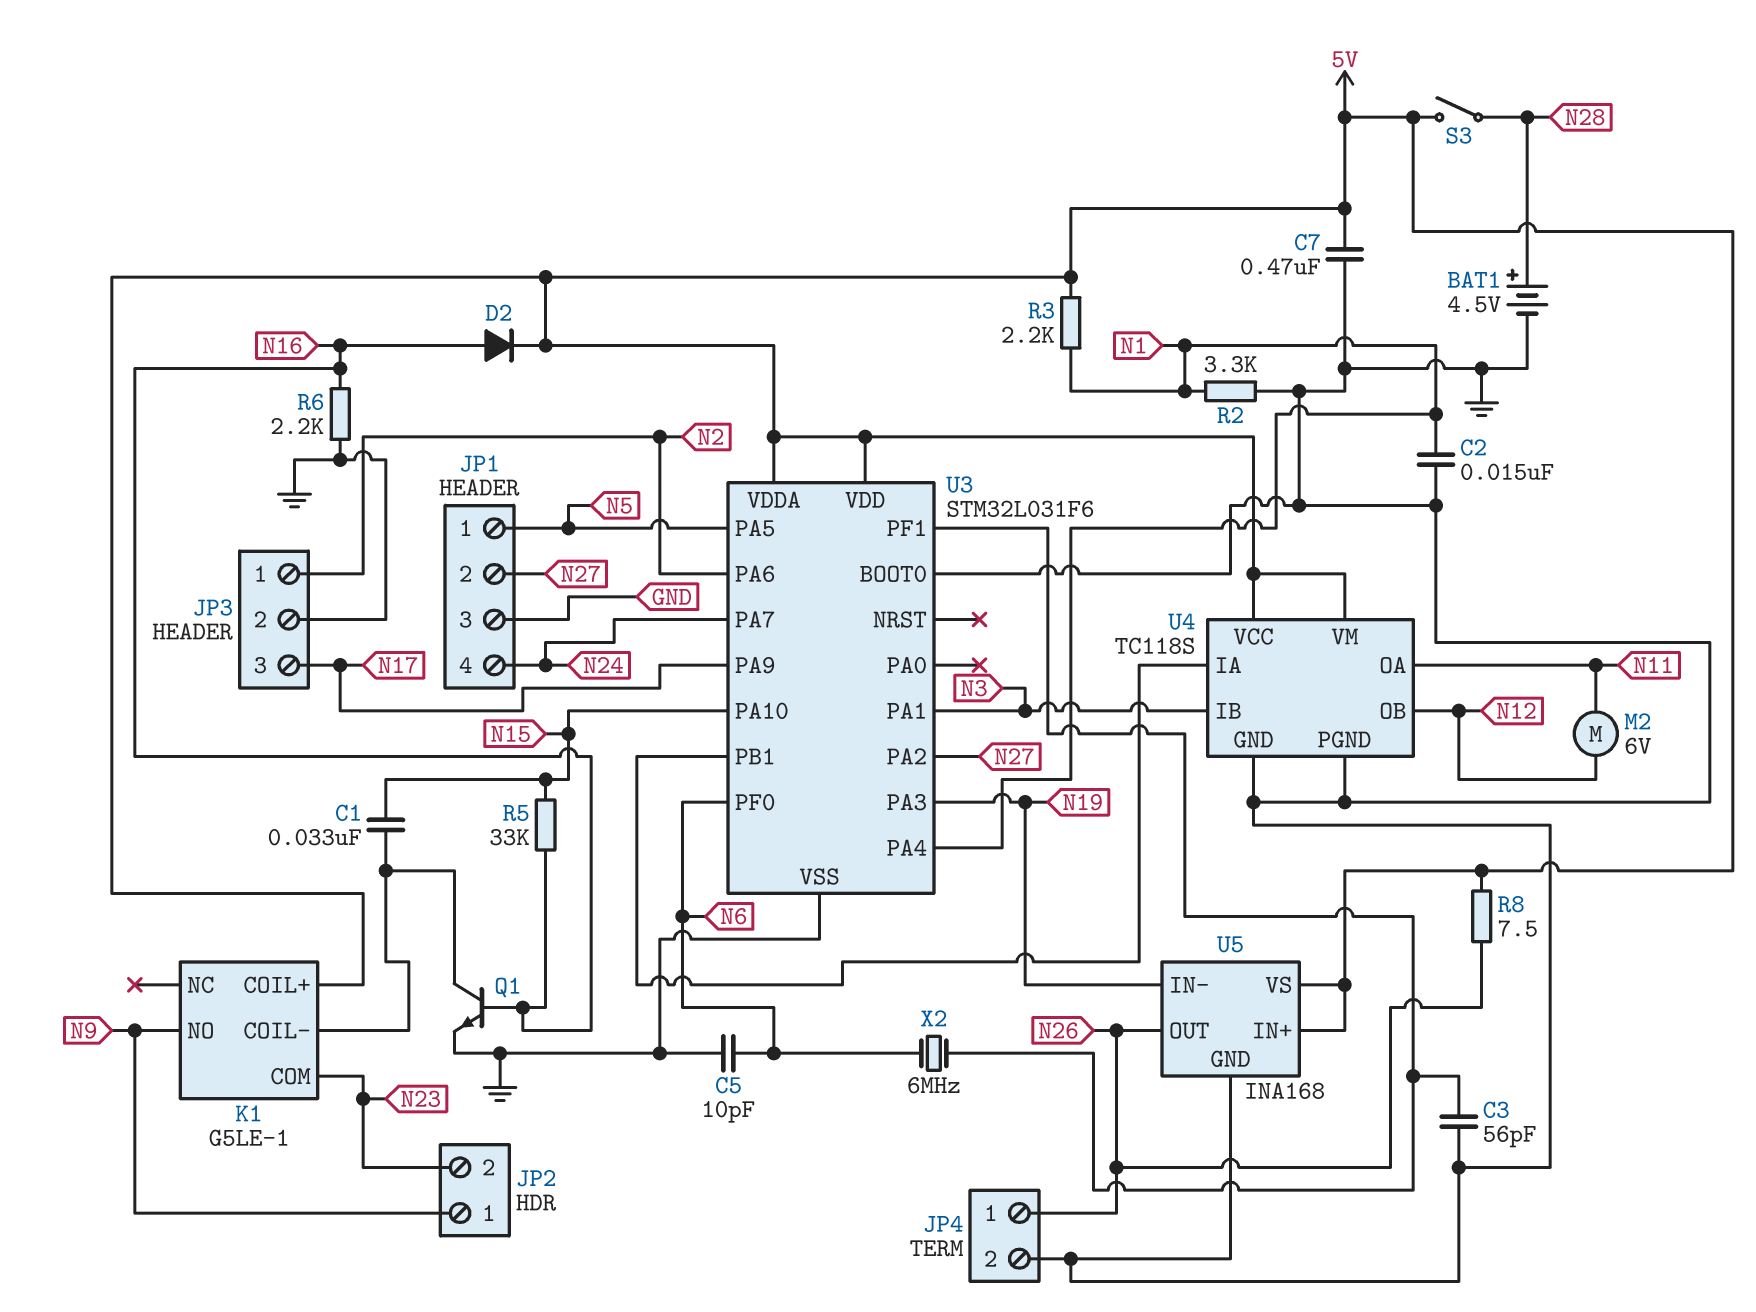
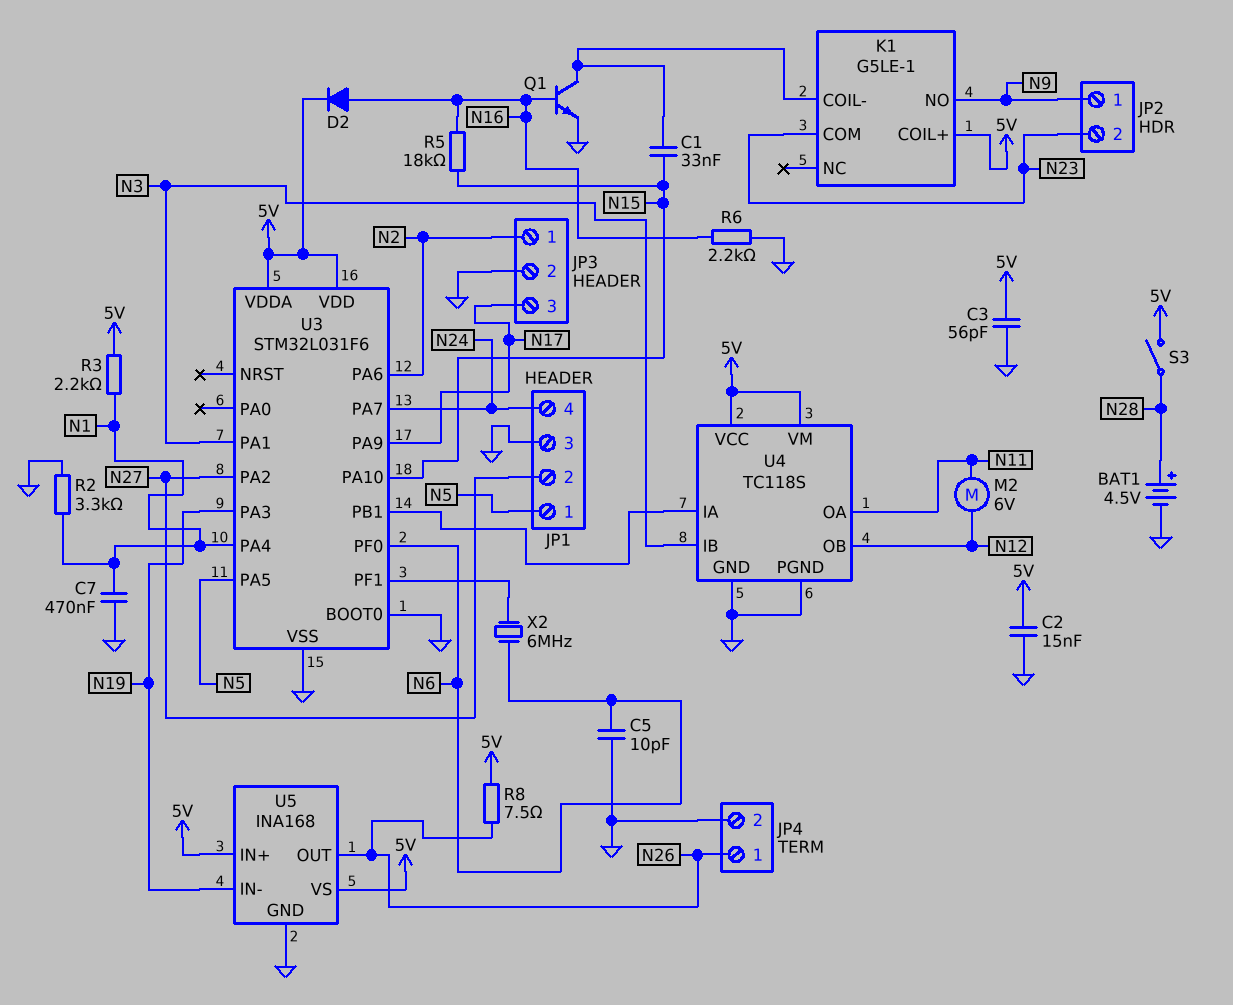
C2: 15nF (GND, N1) -> 15nF (5V, GND)
C3: 56pF (GND, U3/PF1) -> 56pF (5V, GND)
C7: 470nF (5V, GND) -> 470nF (GND, N1)
R5: 33k (N15, N16) -> 18k (N15, N16)

